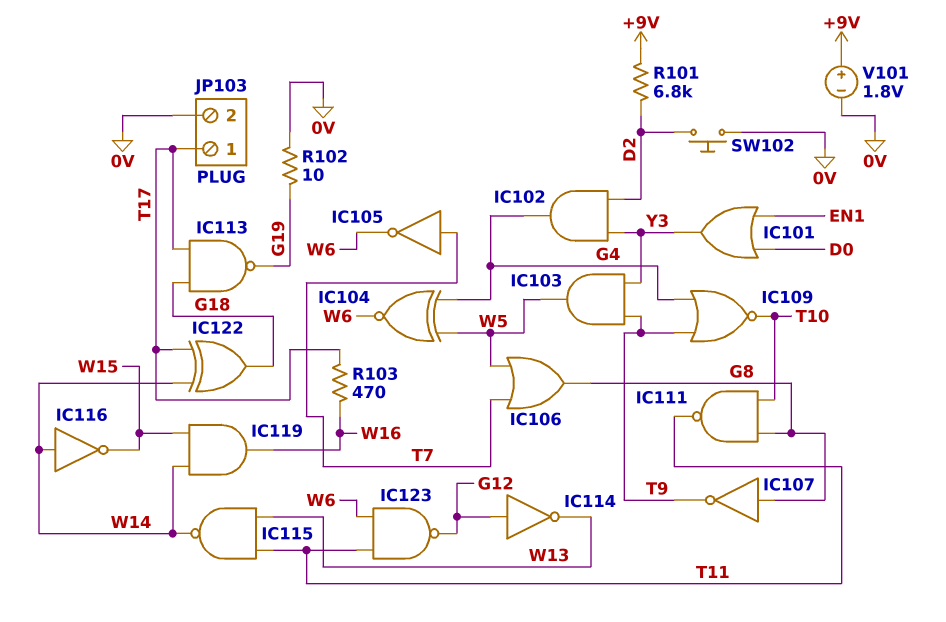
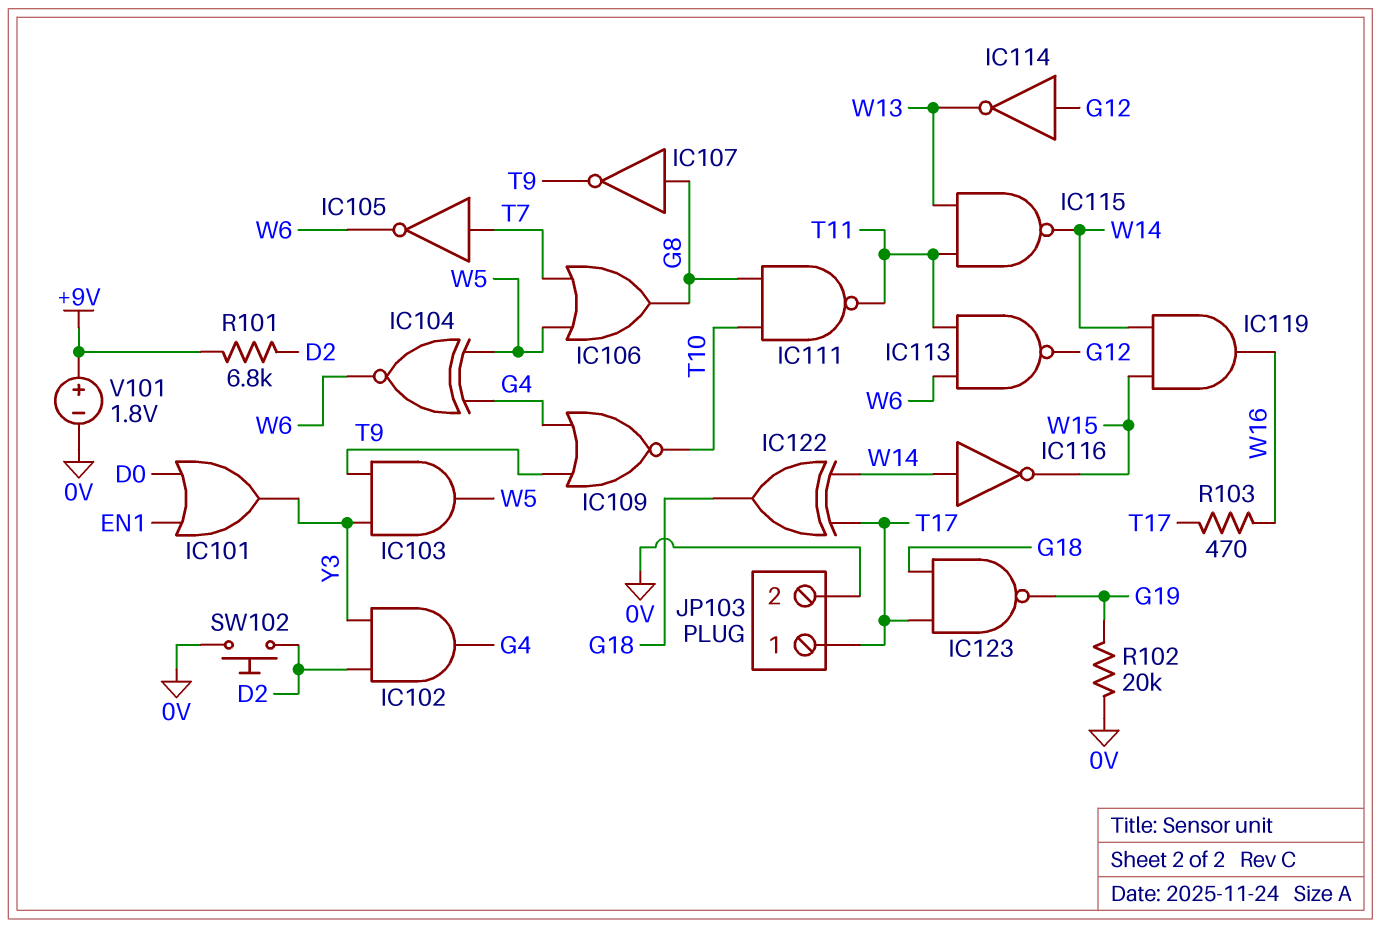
IC113: NAND (in G18, in T17, out G19) -> NAND (in T11, in W6, out G12)
IC123: NAND (in T11, in W6, out G12) -> NAND (in G18, in T17, out G19)
R102: 10 (0V, G19) -> 20k (0V, G19)

